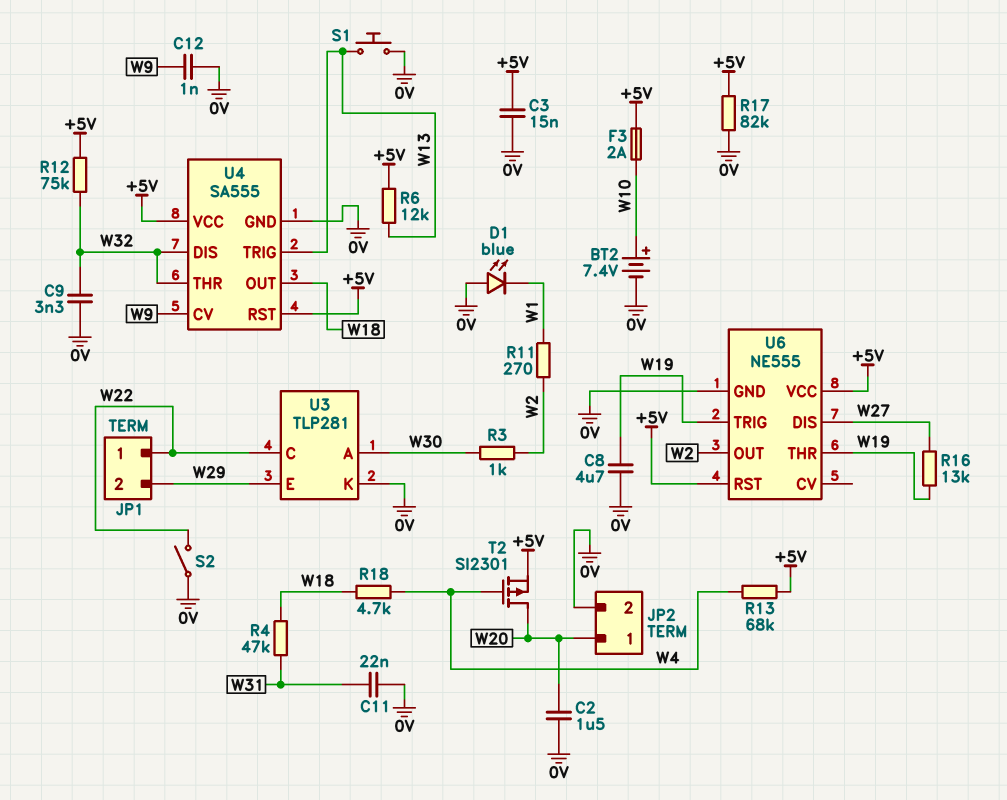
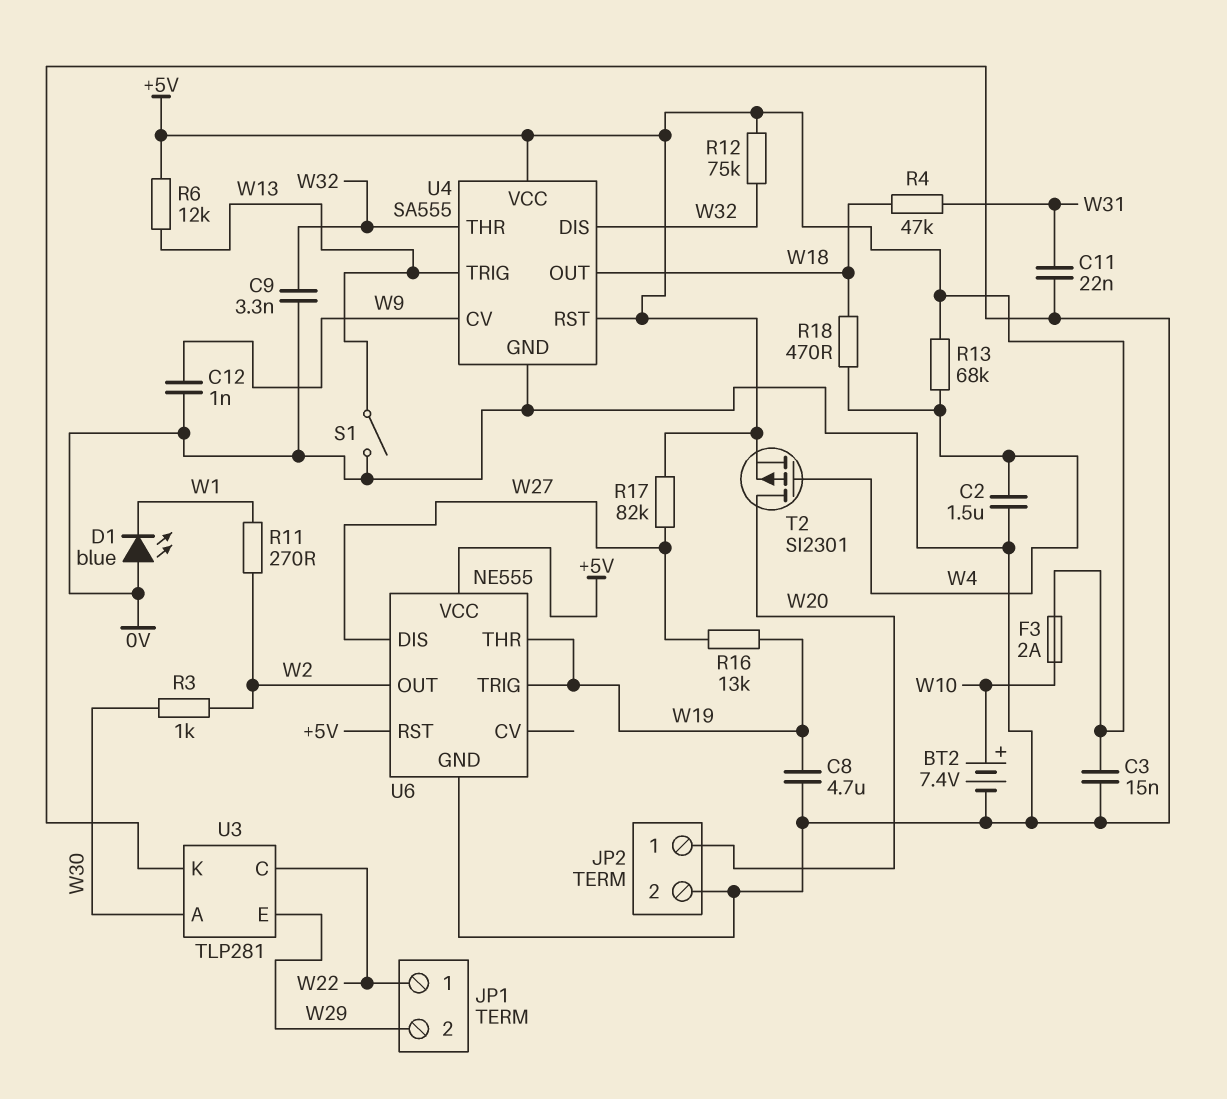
C2: 1.5uF (0V, W20) -> 1.5uF (0V, W4)
R17: 82k (+5V, 0V) -> 82k (+5V, W27)
R18: 4.7k (W4, W18) -> 470 (W4, W18)
S1: button (0V, W13) -> switch (0V, W13)
S2: switch (0V, W22) -> none

